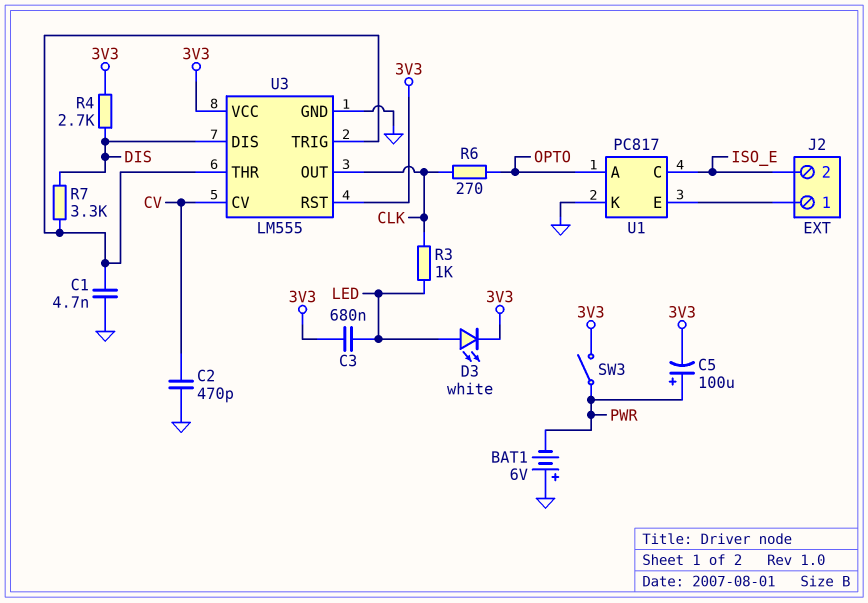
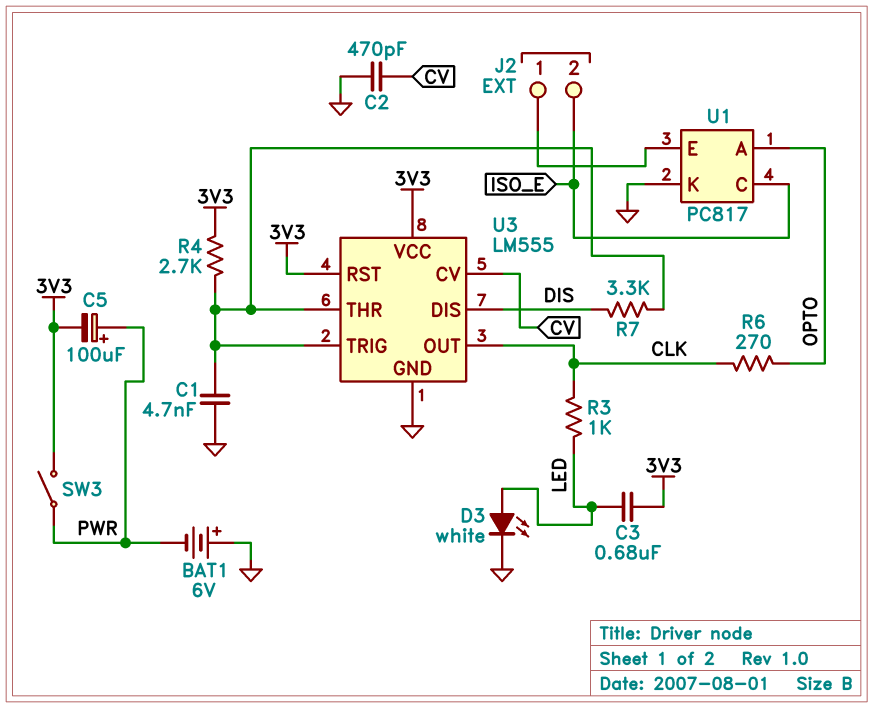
D3: LED white (A LED, K 3V3) -> LED white (A LED, K GND)
R4: 2.7k (3V3, DIS) -> 2.7k (3V3, U3/THR)

